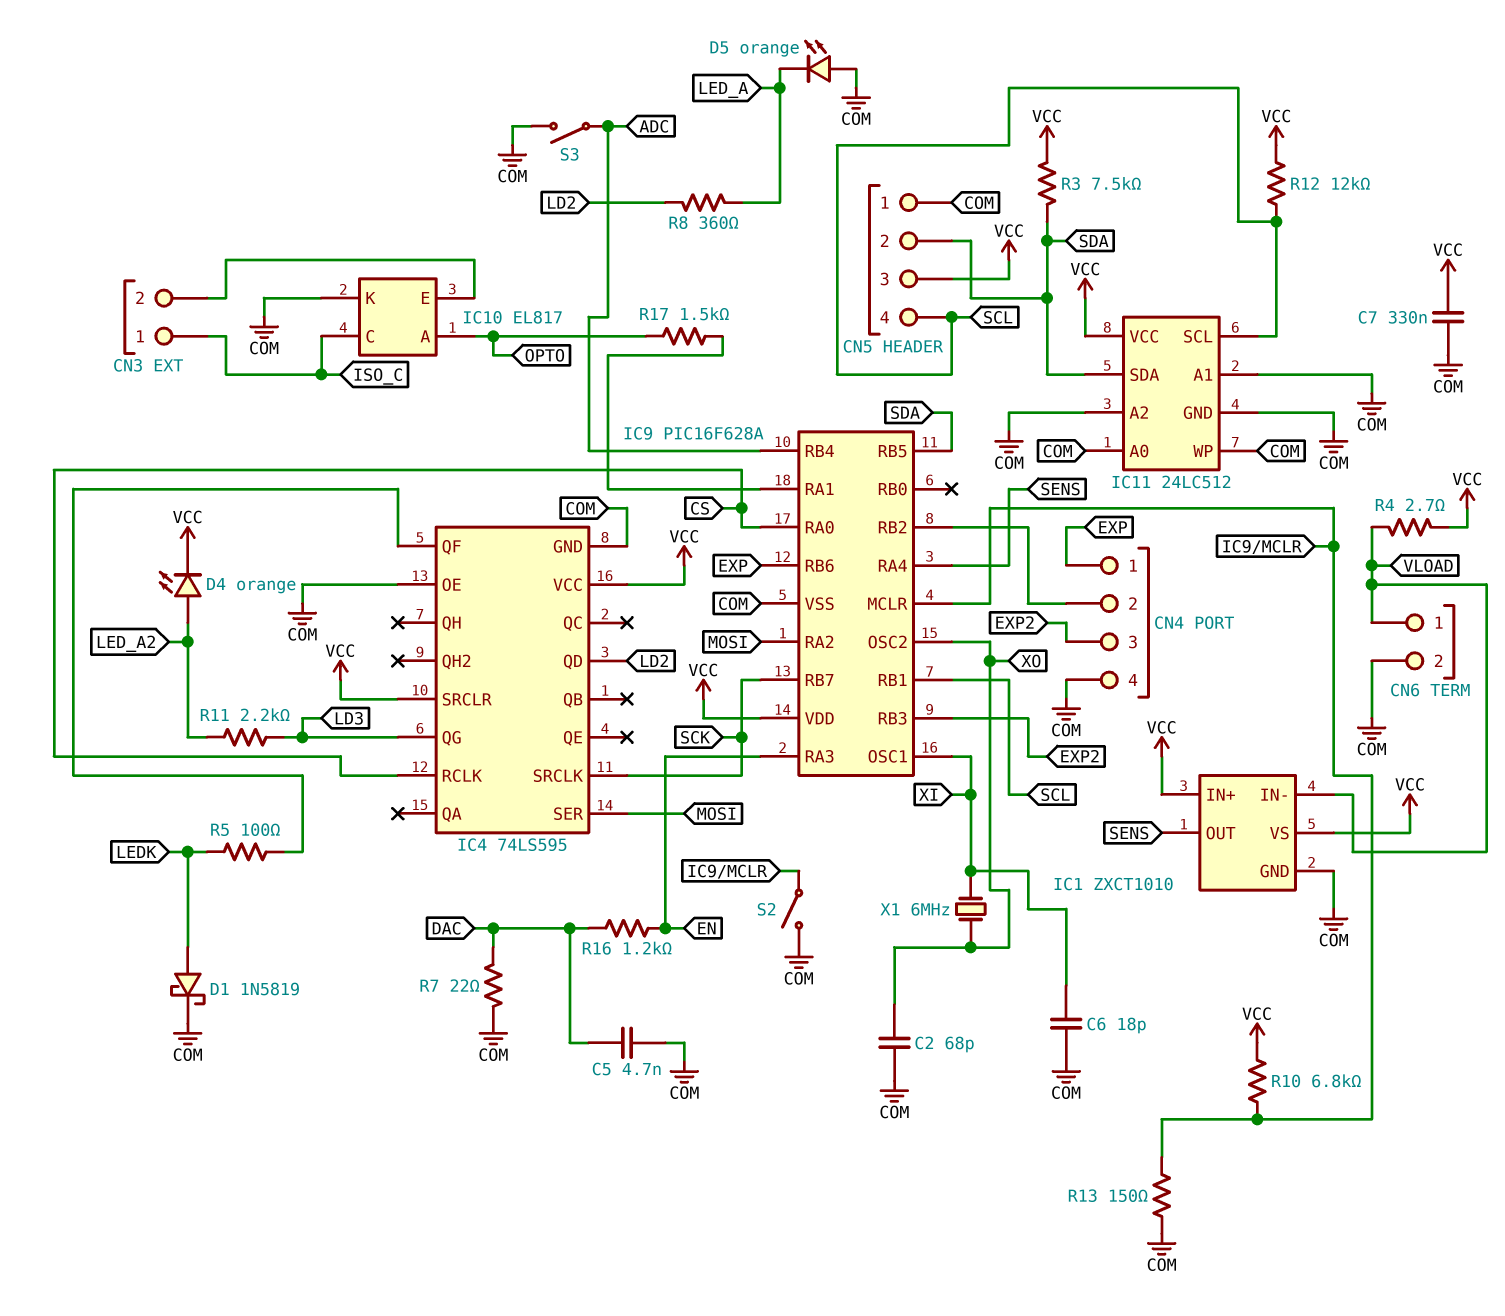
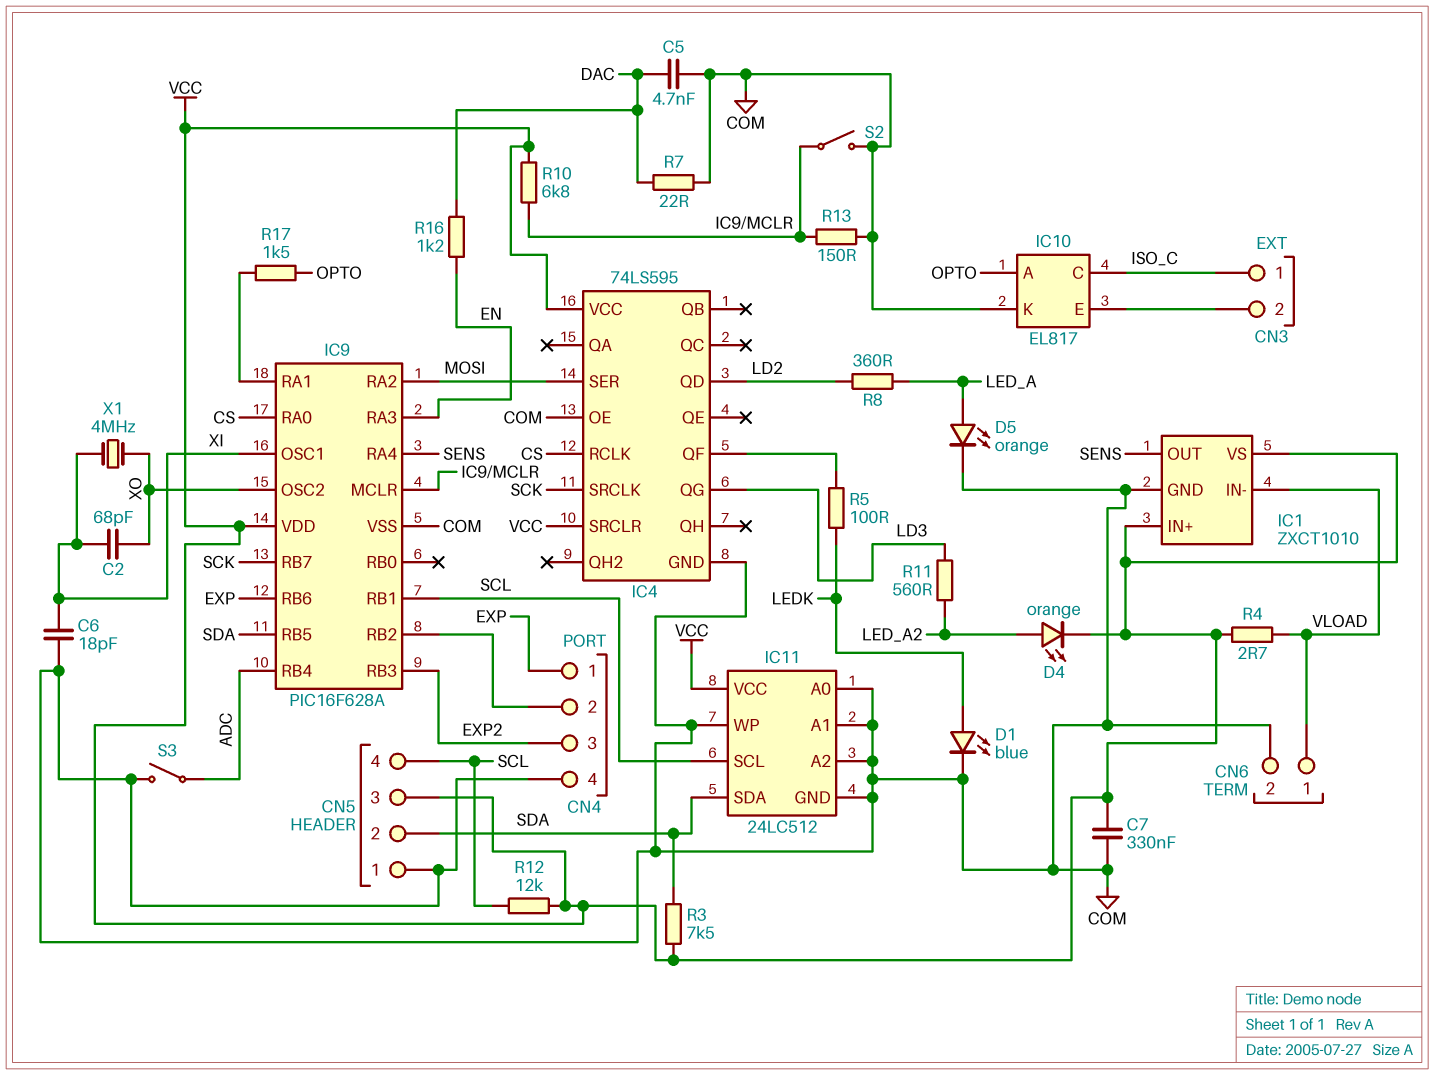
C2: 68pF (COM, XO) -> 68pF (XI, XO)
D1: schottky 1N5819 (A LEDK, K COM) -> LED blue (A LEDK, K COM)
D5: LED orange (A COM, K LED_A) -> LED orange (A LED_A, K COM)
R11: 2.2k (LD3, LED_A2) -> 560 (LD3, LED_A2)
X1: 6MHz (XI, XO) -> 4MHz (XI, XO)

